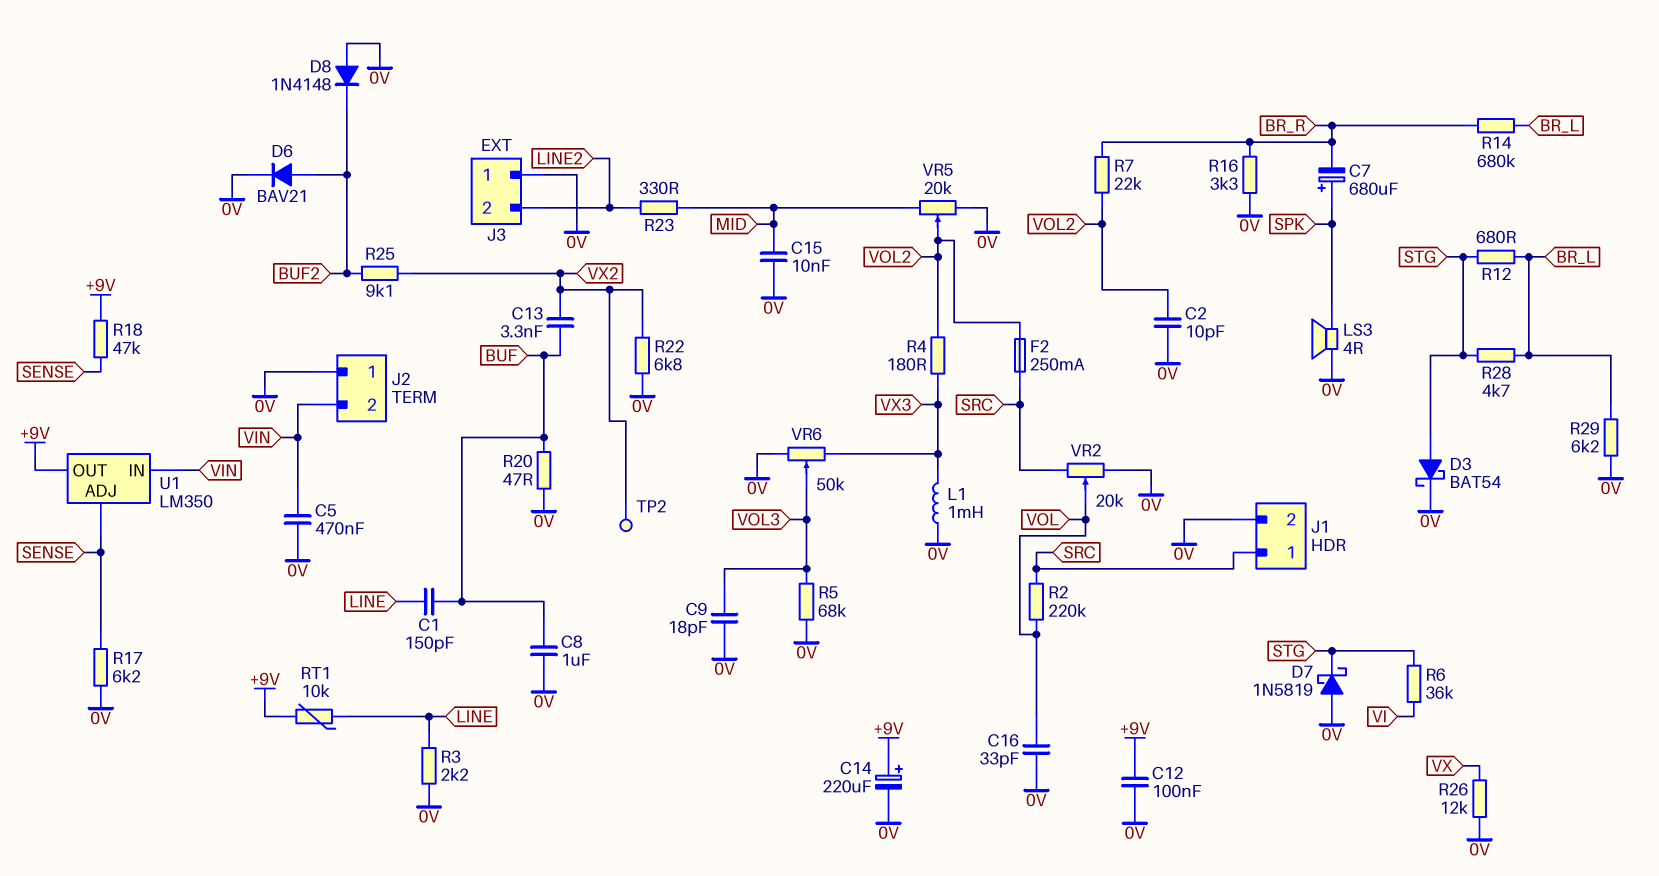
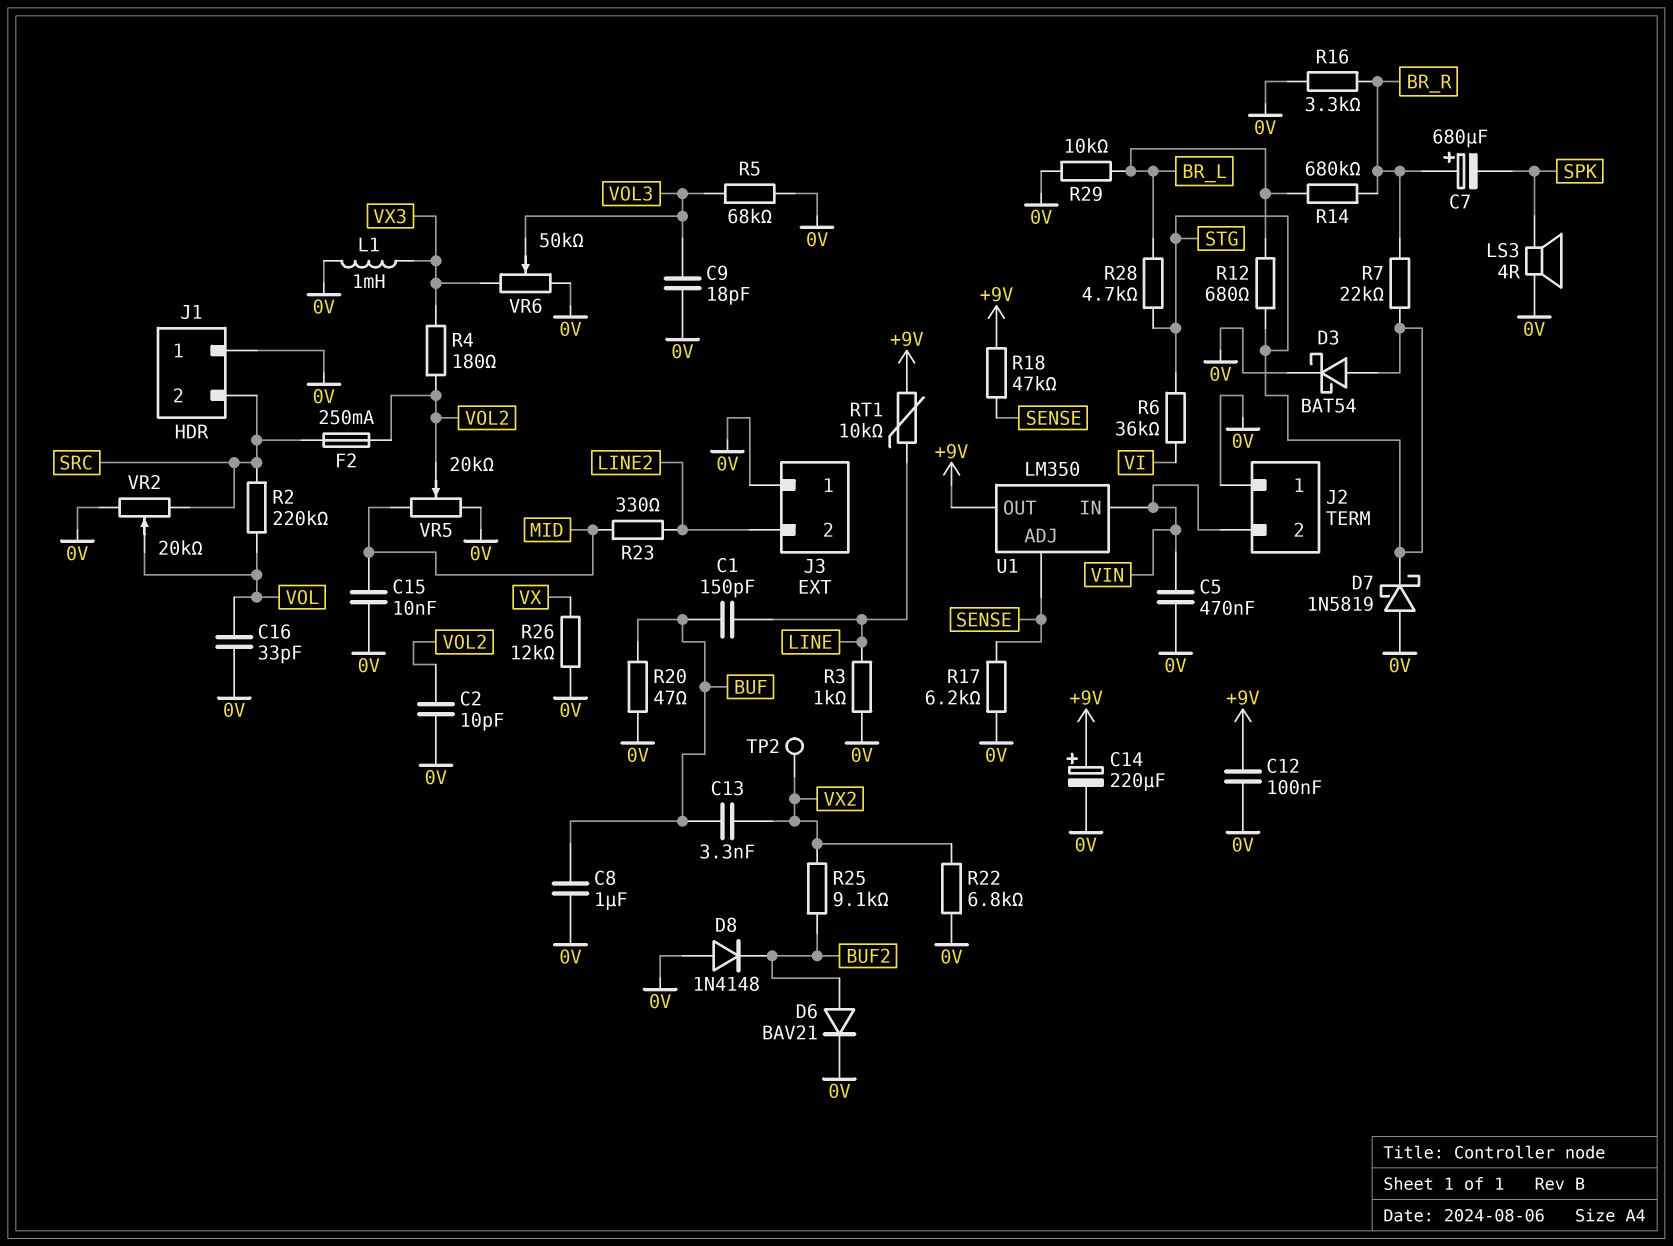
C7: 680uF (plus SPK, minus BR_R) -> 680uF (plus BR_R, minus SPK)
J1 pin 1: SRC -> 0V
J1 pin 2: 0V -> SRC
R3: 2.2k (0V, LINE) -> 1k (0V, LINE)
R7: 22k (BR_R, VOL2) -> 22k (BR_R, STG)
R29: 6.2k (0V, BR_L) -> 10k (0V, BR_L)

